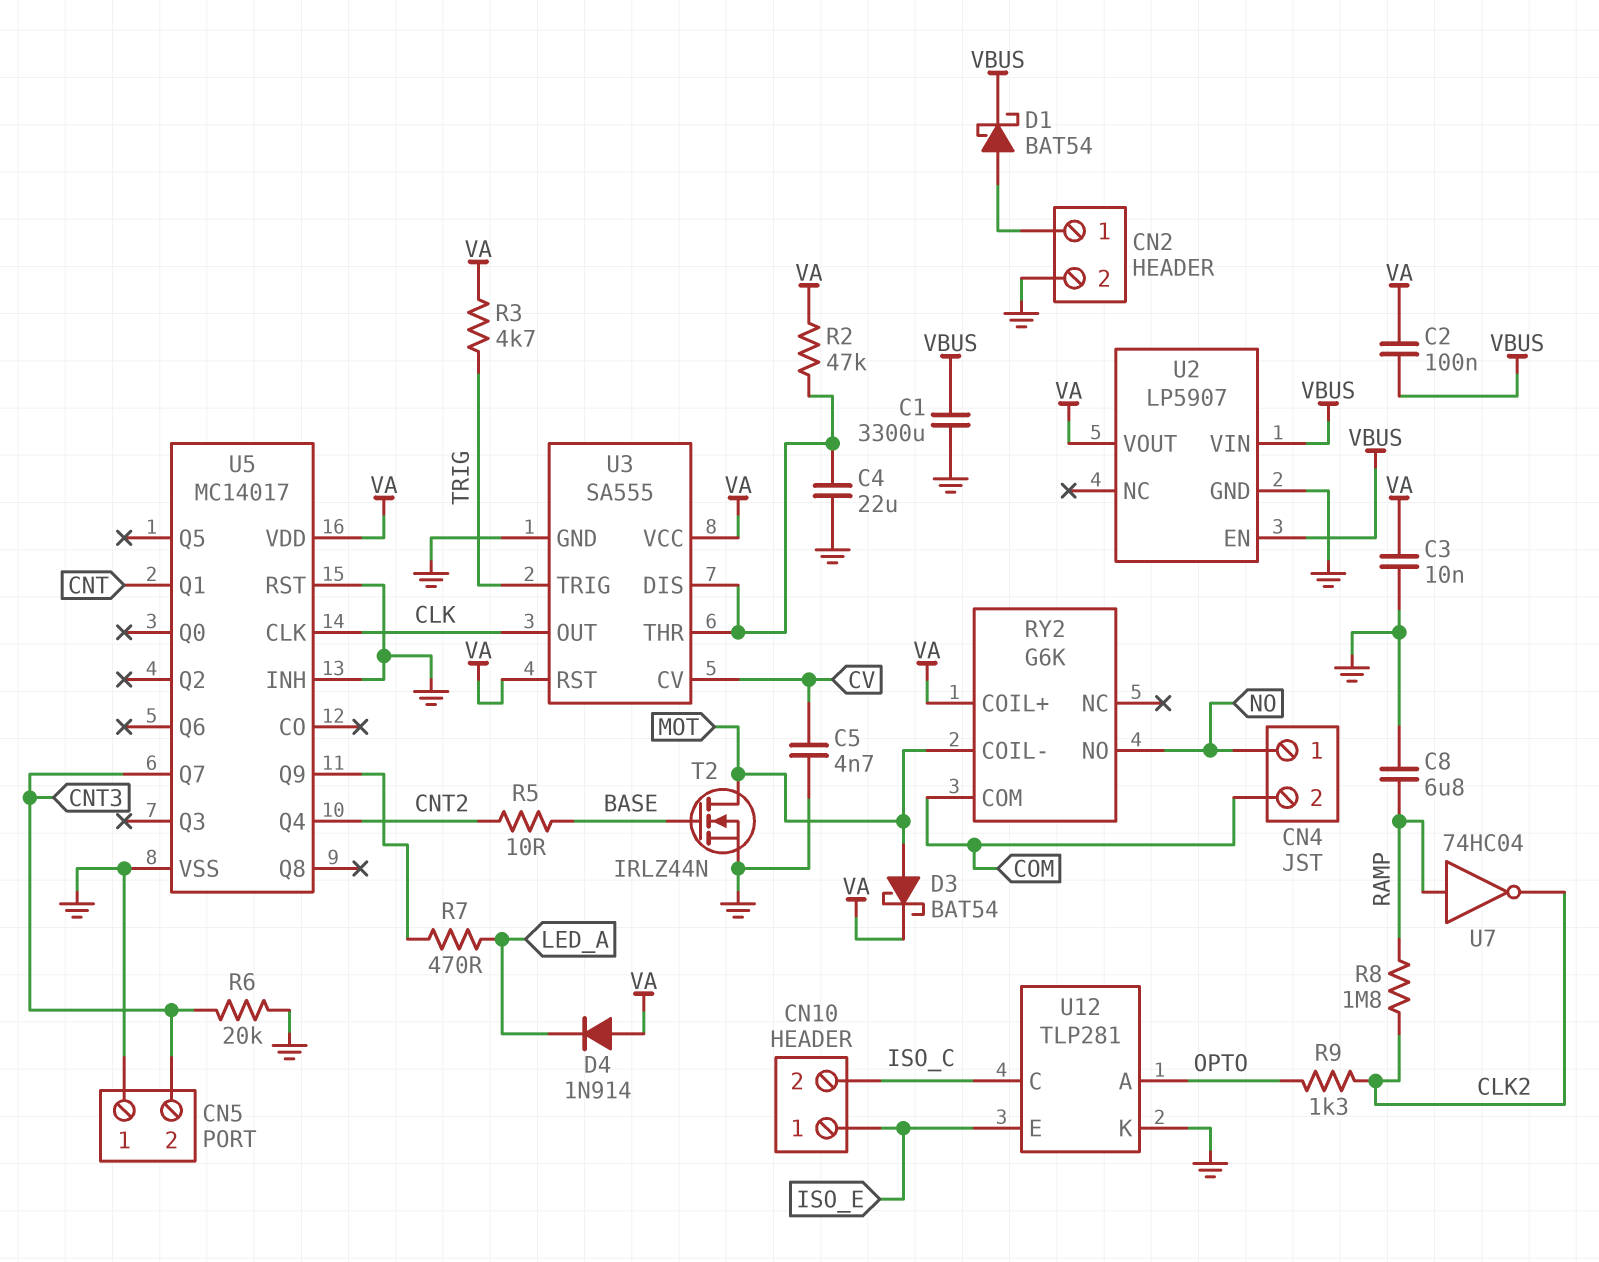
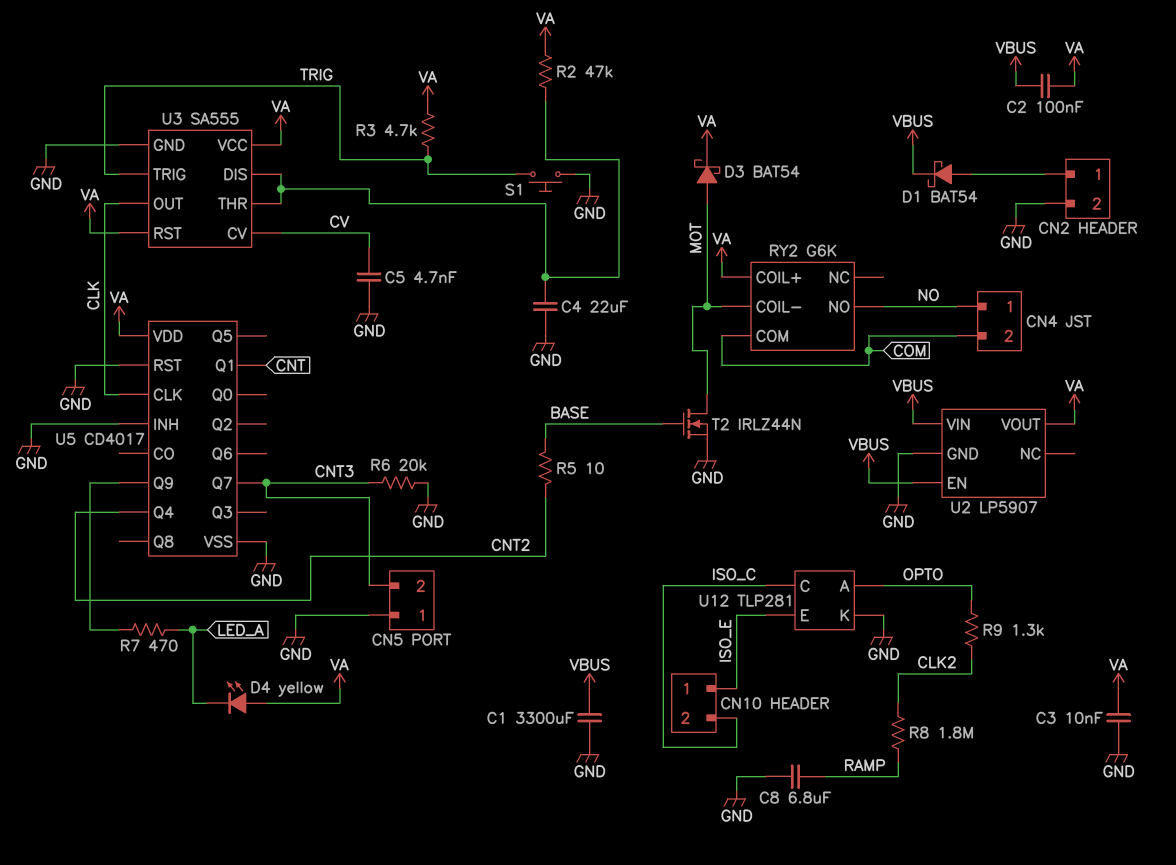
D4: diode 1N914 (A VA, K LED_A) -> LED yellow (A VA, K LED_A)
S1: none -> button (GND, TRIG)
U5: MC14017 -> CD4017
U7: NOT 74HC04 (in RAMP, out CLK2) -> none

